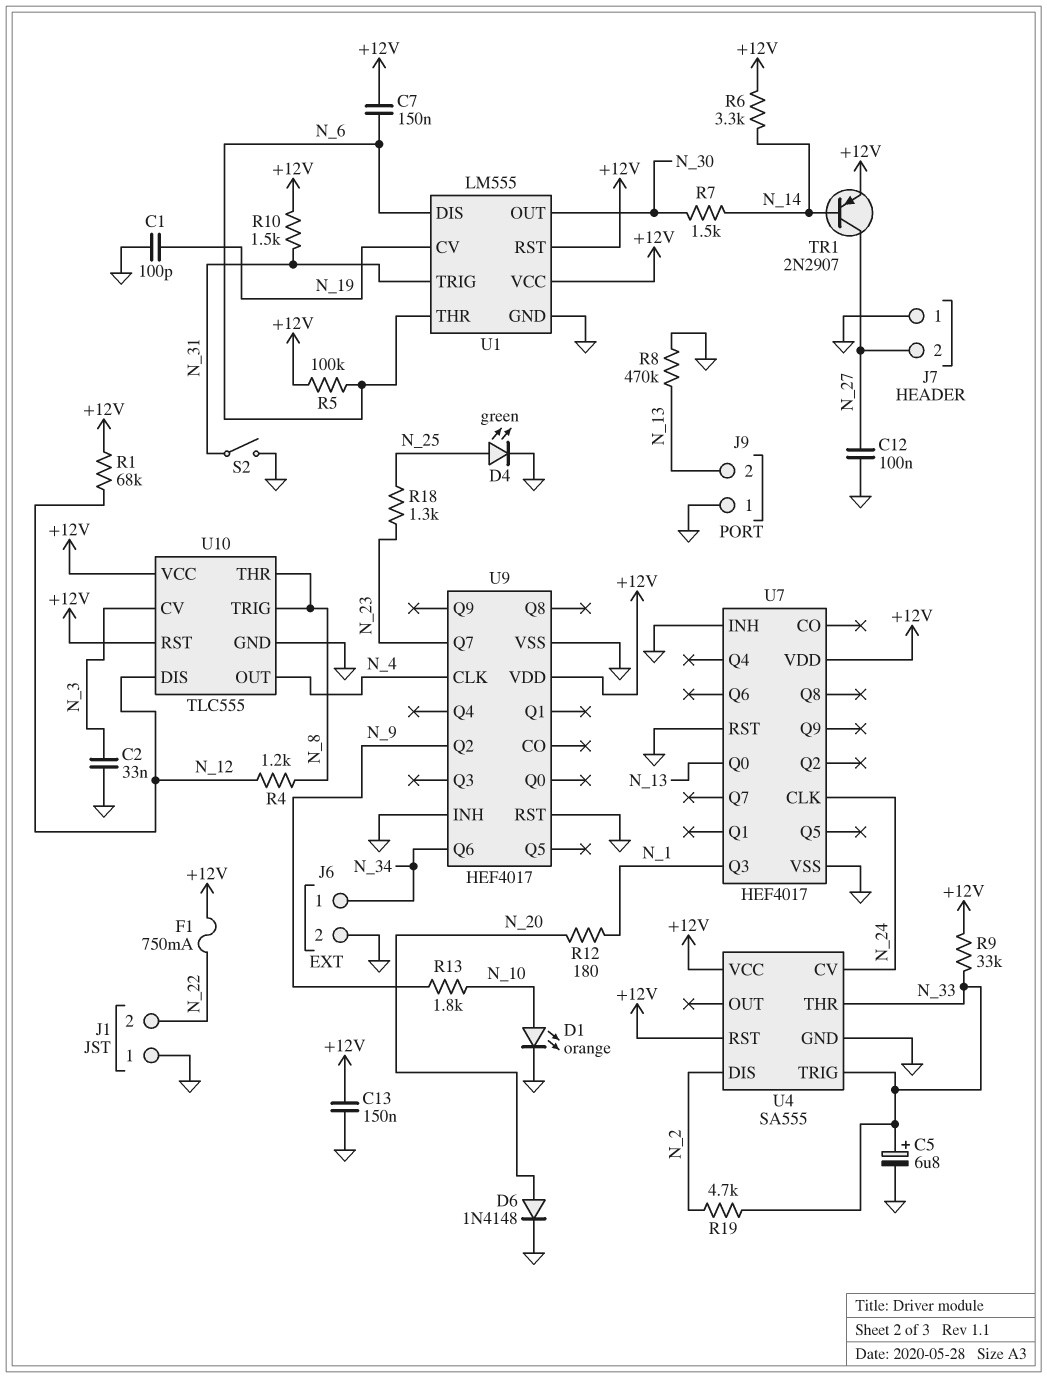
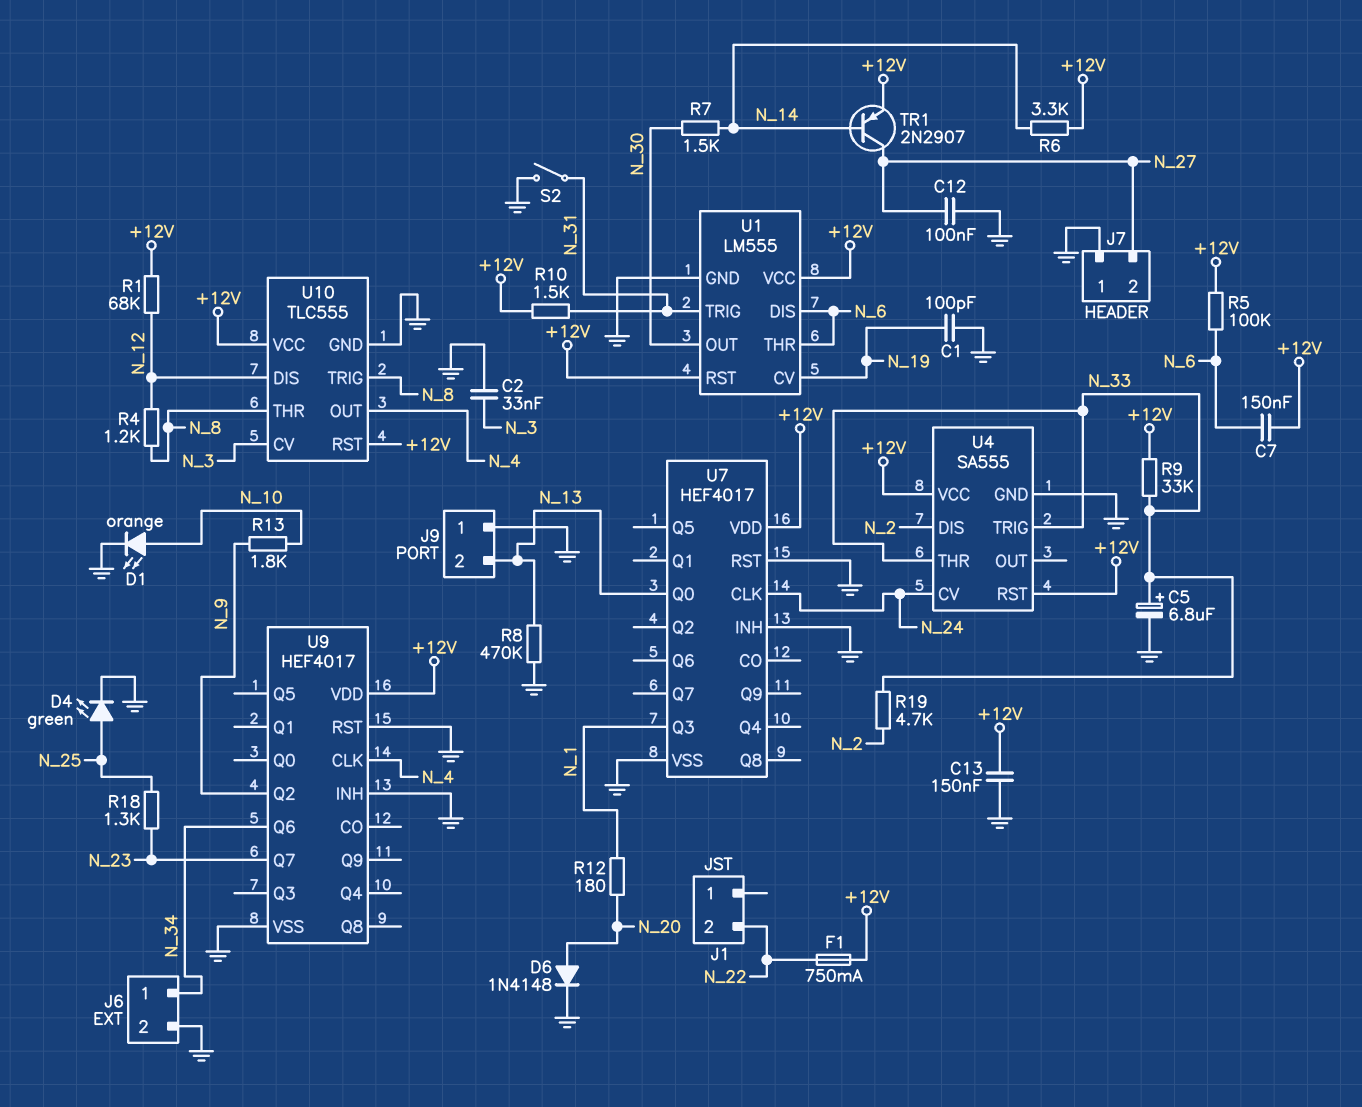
J1 pin 1: GND -> none

